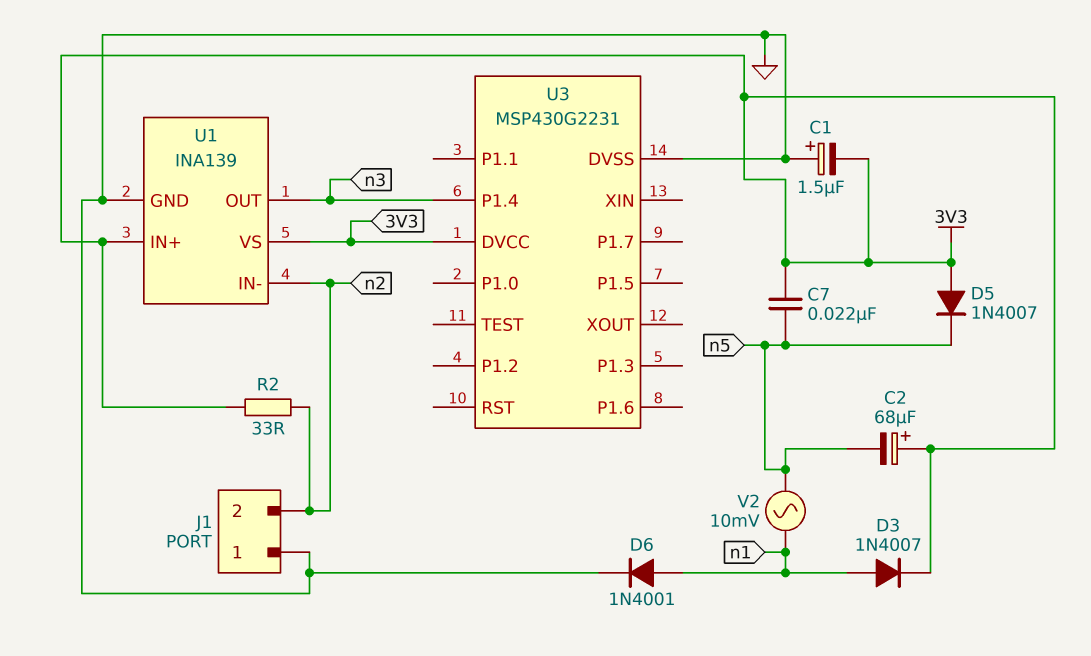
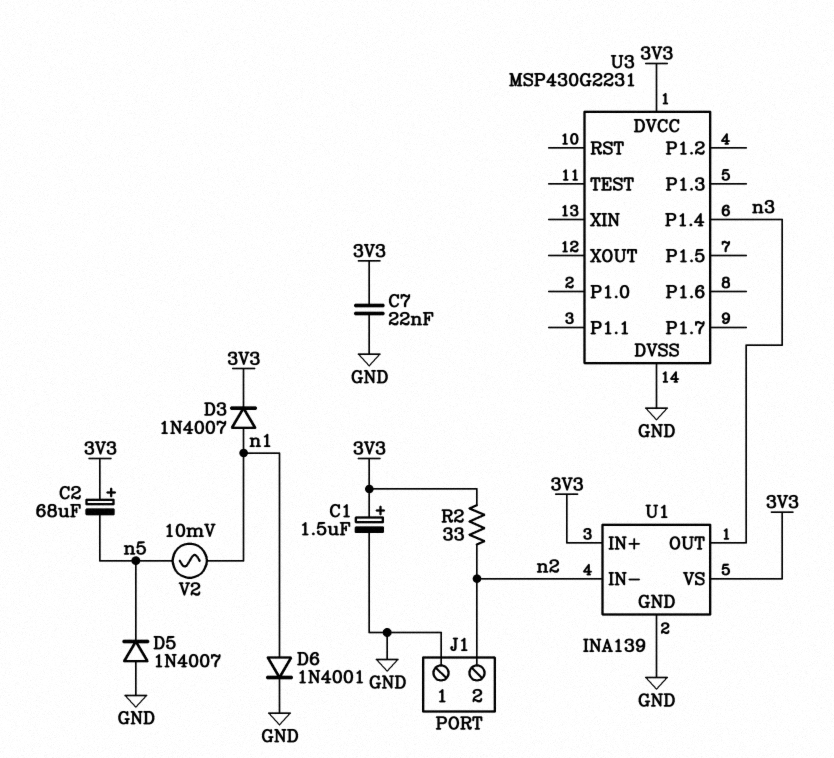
C1: 1.5uF (plus GND, minus 3V3) -> 1.5uF (plus 3V3, minus GND)
C7: 22nF (3V3, n5) -> 22nF (3V3, GND)
D5: diode 1N4007 (A 3V3, K n5) -> diode 1N4007 (A GND, K n5)

